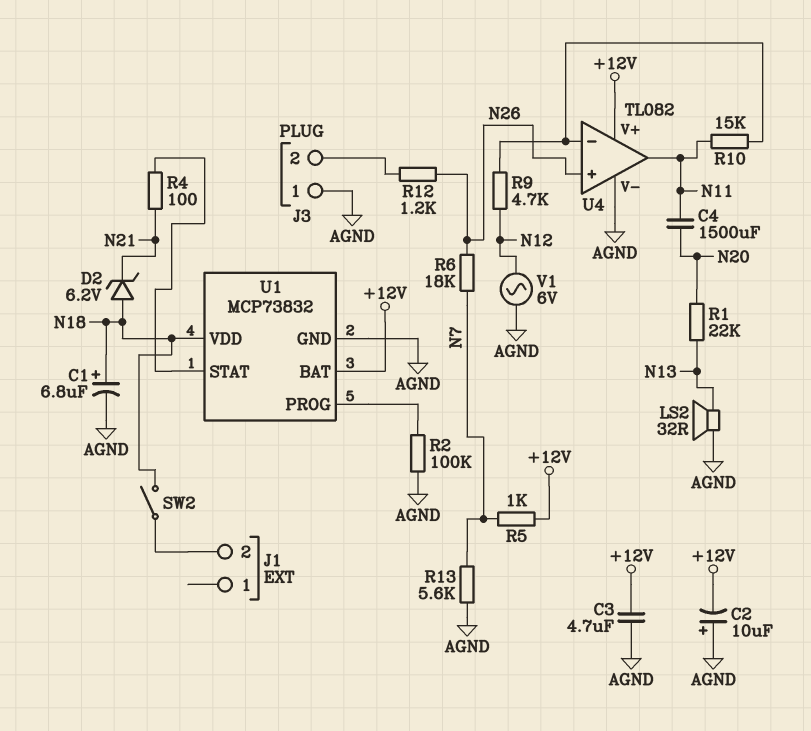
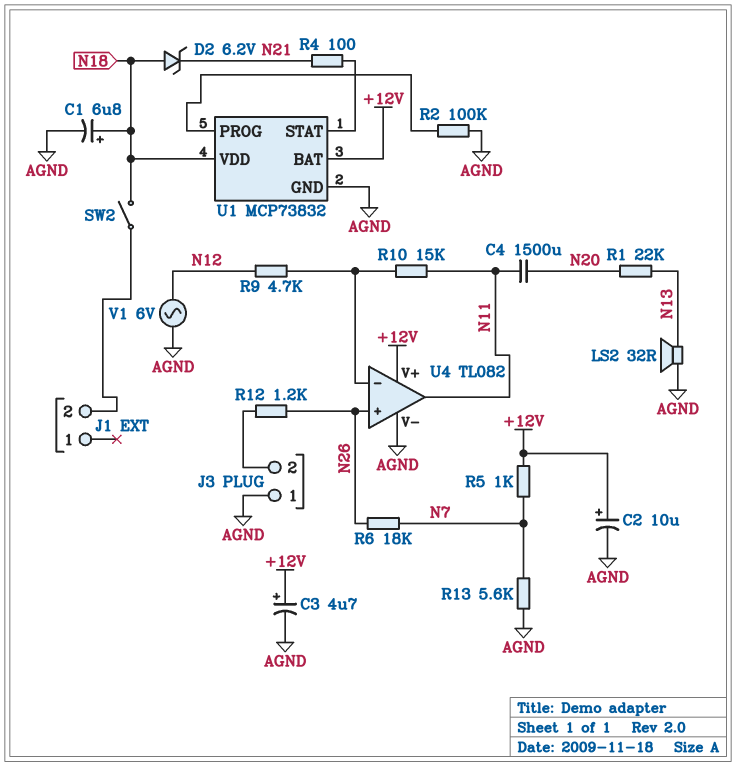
C2: 10uF (plus AGND, minus +12V) -> 10uF (plus +12V, minus AGND)
C3: 4.7uF (+12V, AGND) -> 4.7uF (plus +12V, minus AGND)

